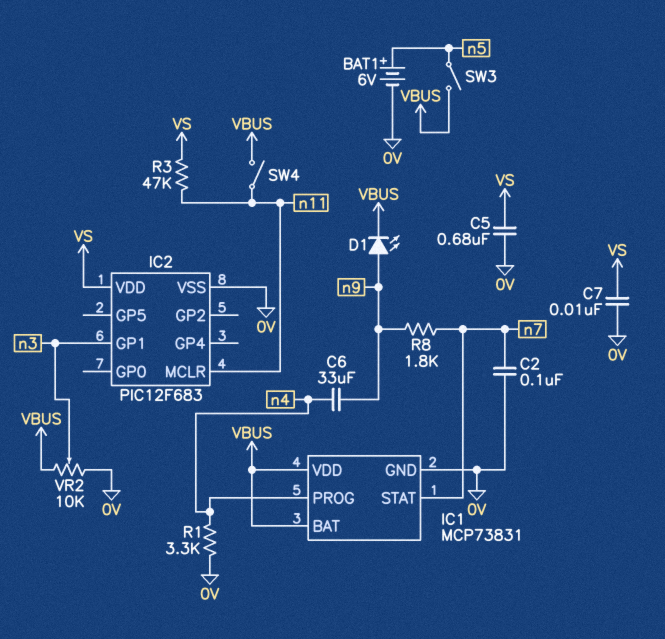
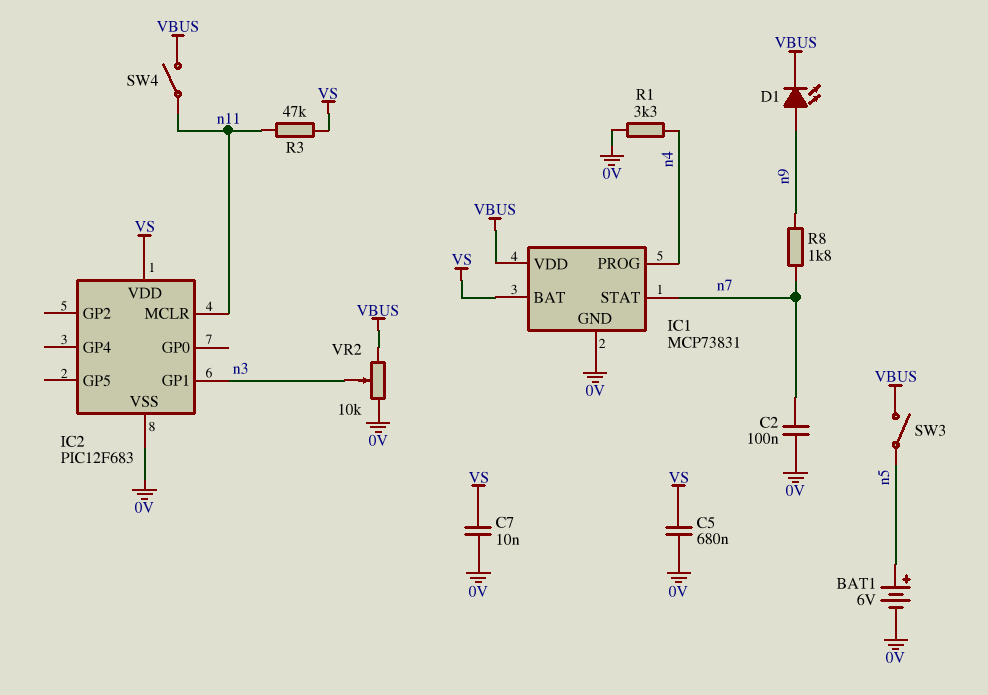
C6: 33uF (n4, n9) -> none
IC1 pin BAT: VBUS -> VS

